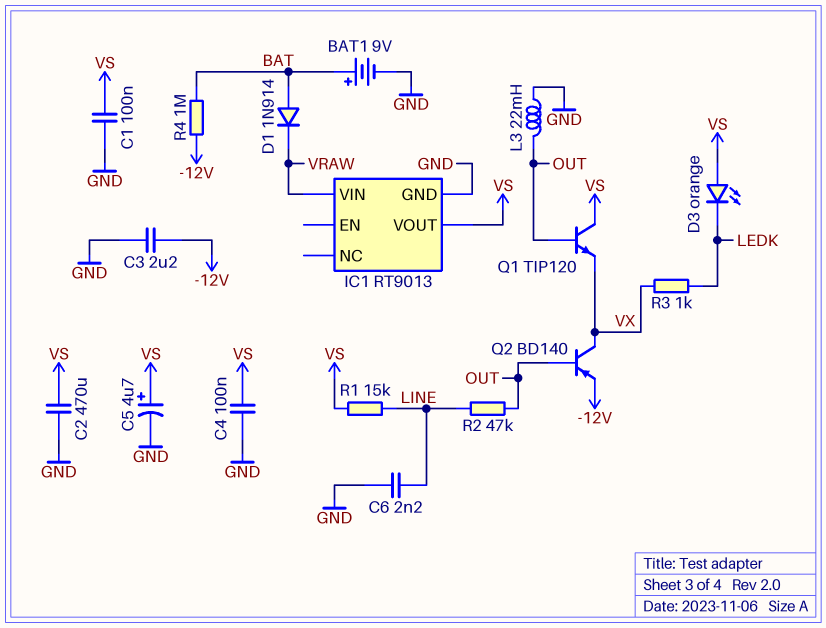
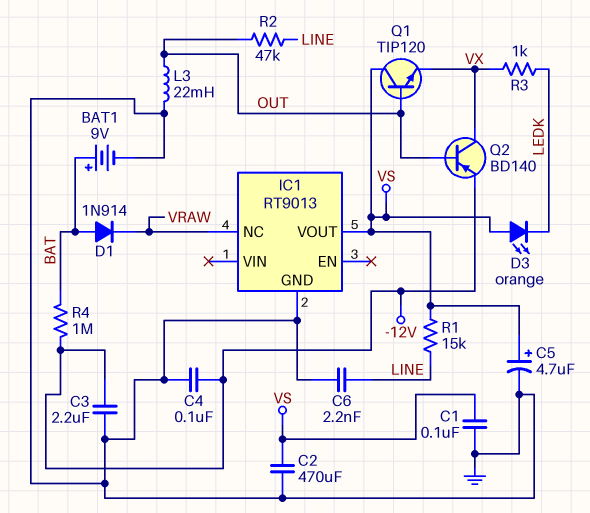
C4: 100nF (GND, VS) -> 100nF (-12V, GND)
IC1 pin NC: none -> VRAW
IC1 pin VIN: VRAW -> none

